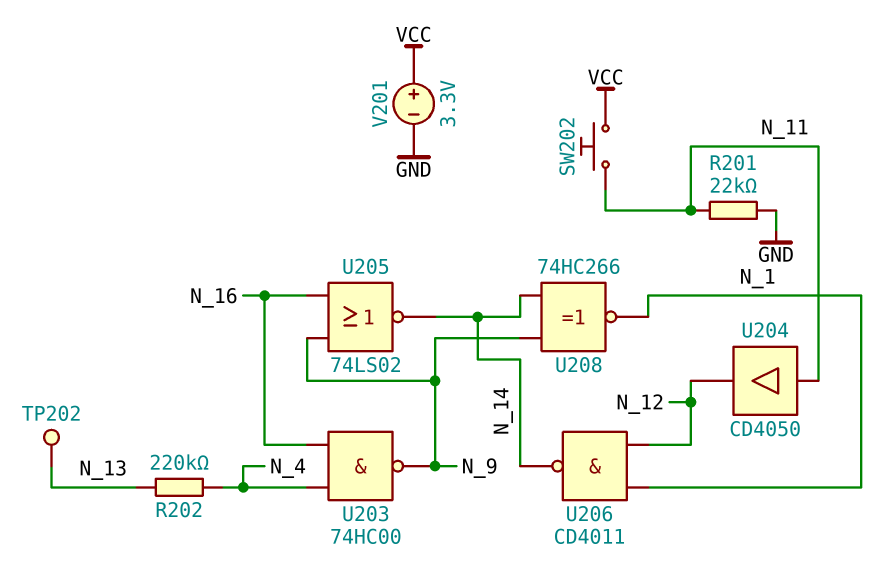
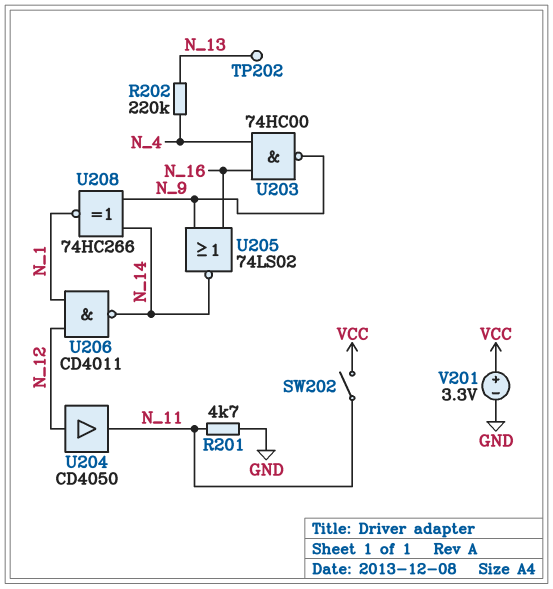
R201: 22k (GND, N_11) -> 4.7k (GND, N_11)
SW202: button (N_11, VCC) -> switch (N_11, VCC)
U204: buffer CD4050 (in N_11, out N_12) -> buffer CD4050 (in N_12, out N_11)

